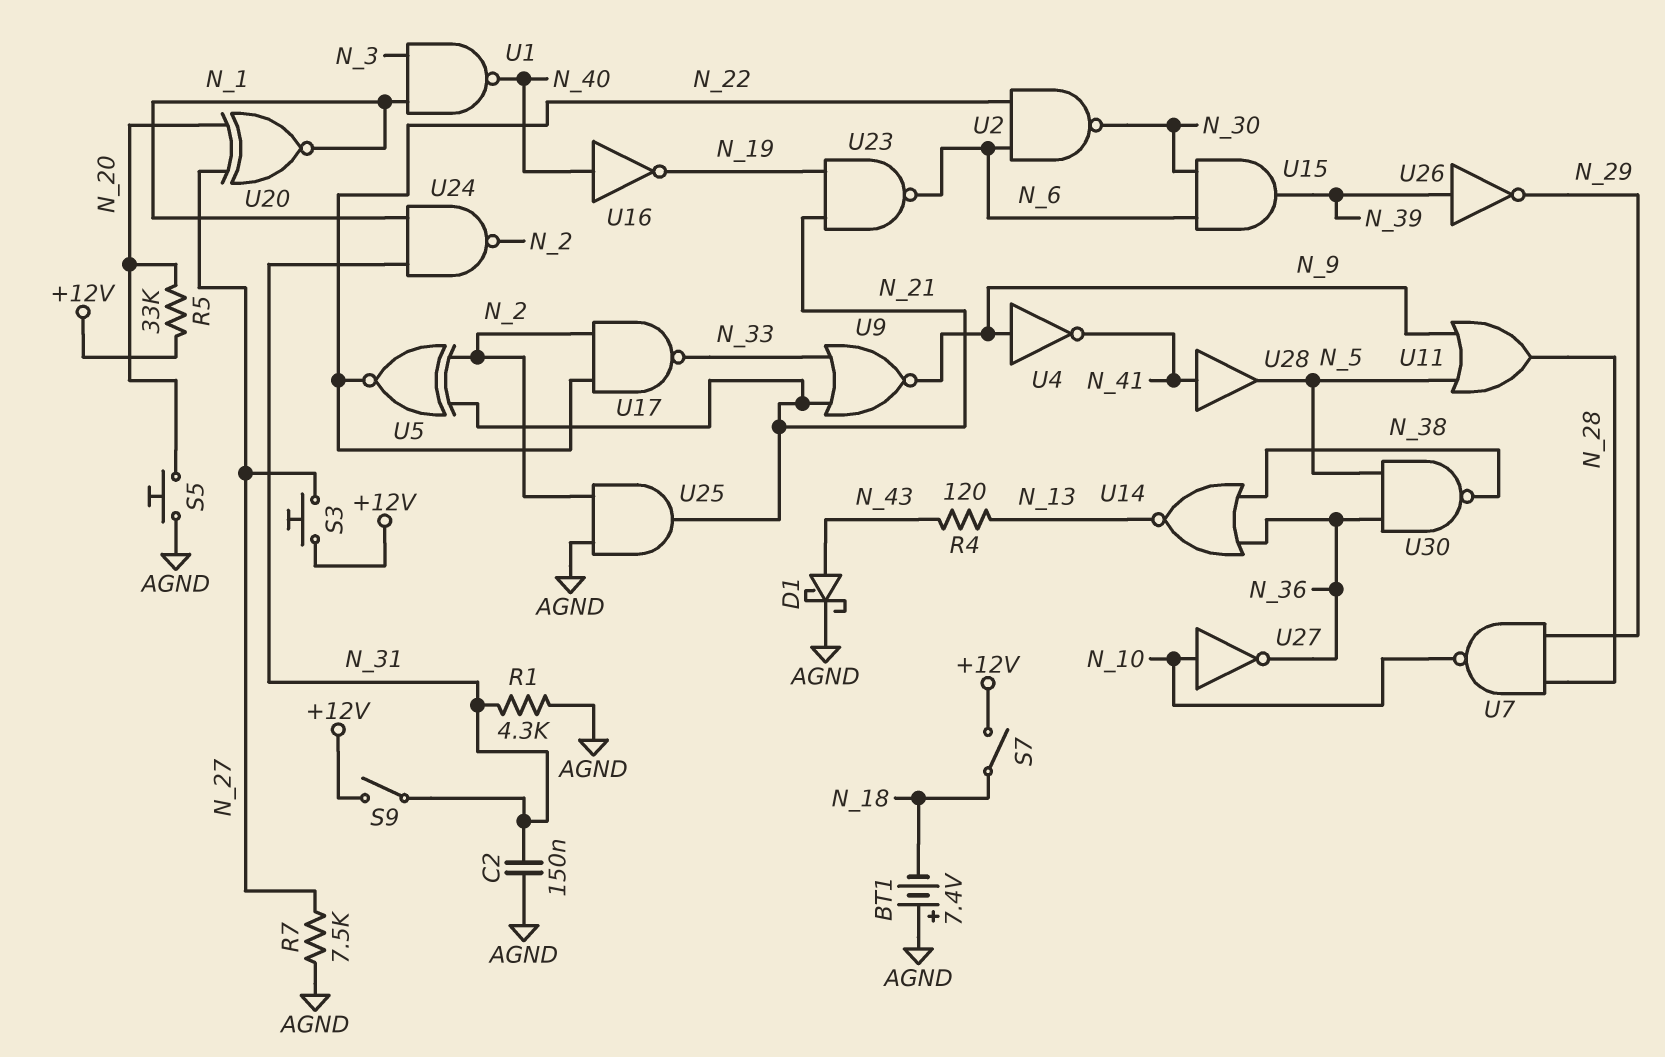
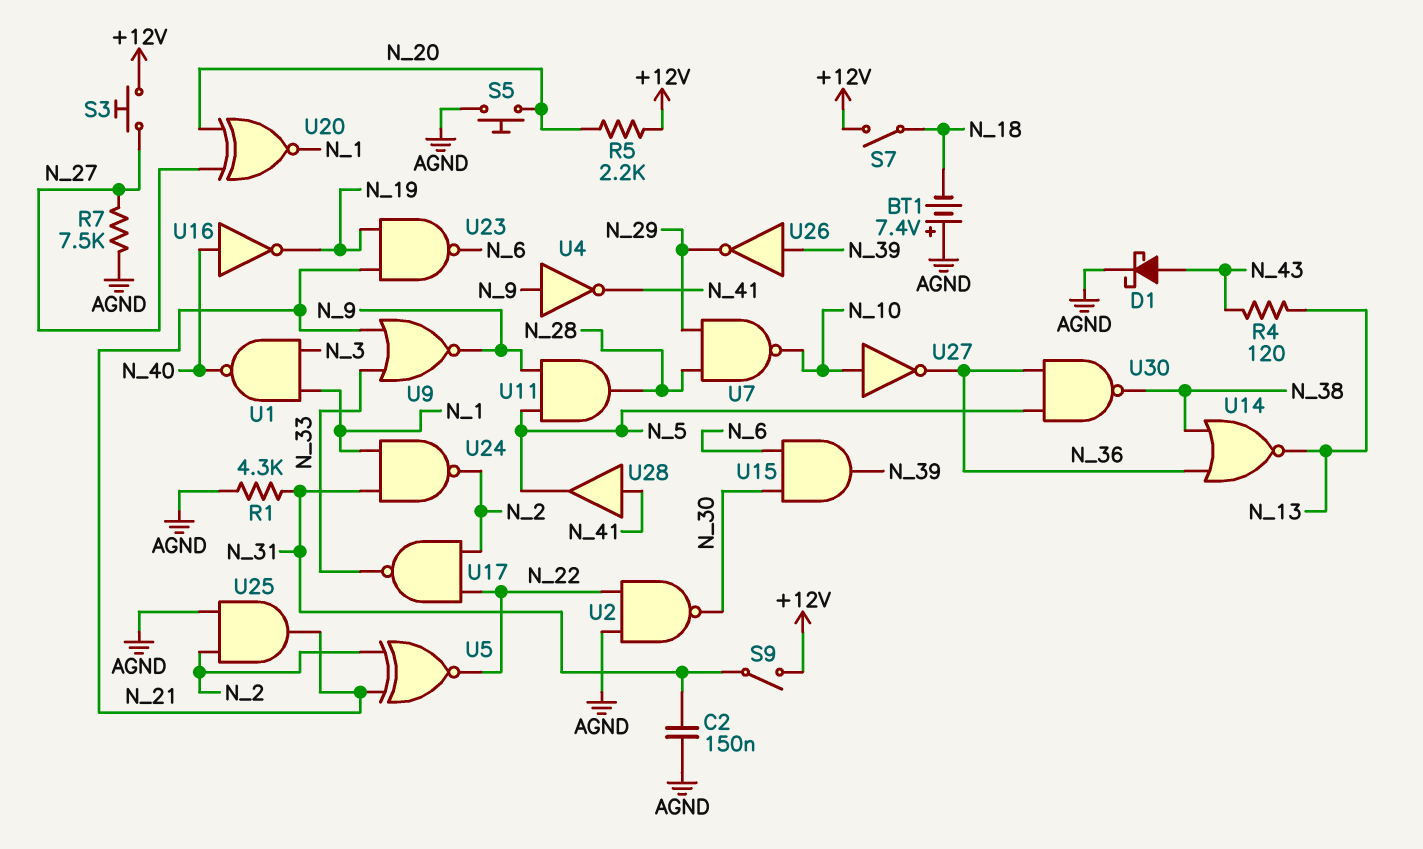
R5: 33k (+12V, N_20) -> 2.2k (+12V, N_20)
U2: NAND (in N_6, in N_22, out N_30) -> NAND (in AGND, in N_22, out N_30)
U11: OR (in N_5, in N_9, out N_28) -> AND (in N_5, in N_9, out N_28)

